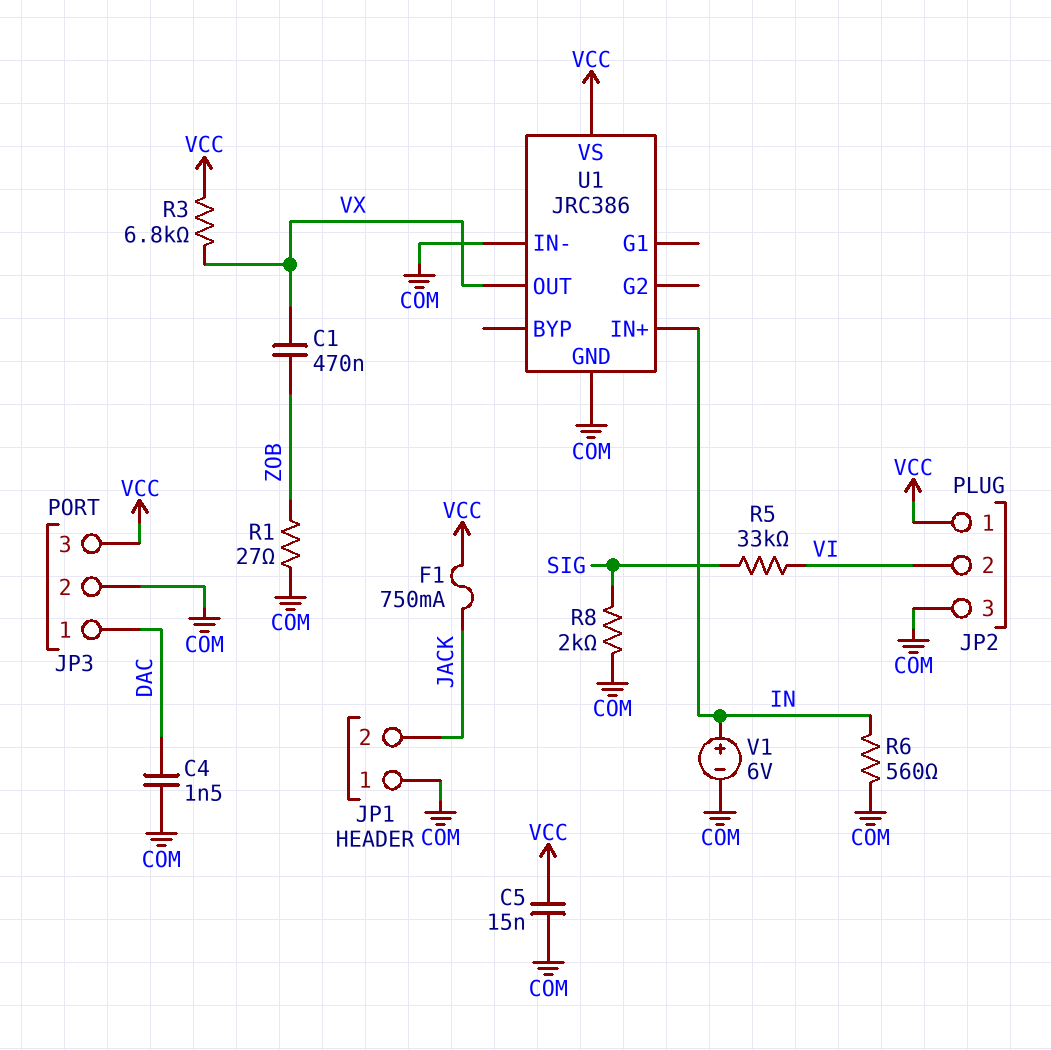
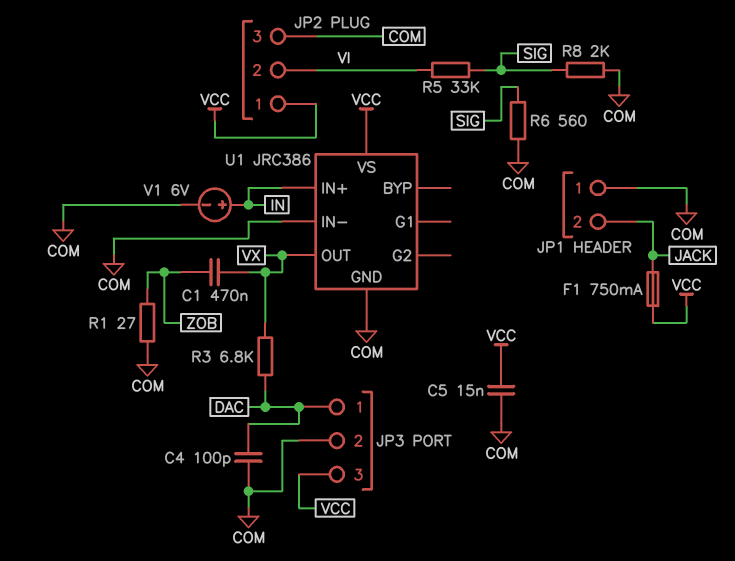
C4: 1.5nF (COM, DAC) -> 100pF (COM, DAC)
R3: 6.8k (VCC, VX) -> 6.8k (DAC, VX)
R6: 560 (COM, IN) -> 560 (COM, SIG)

